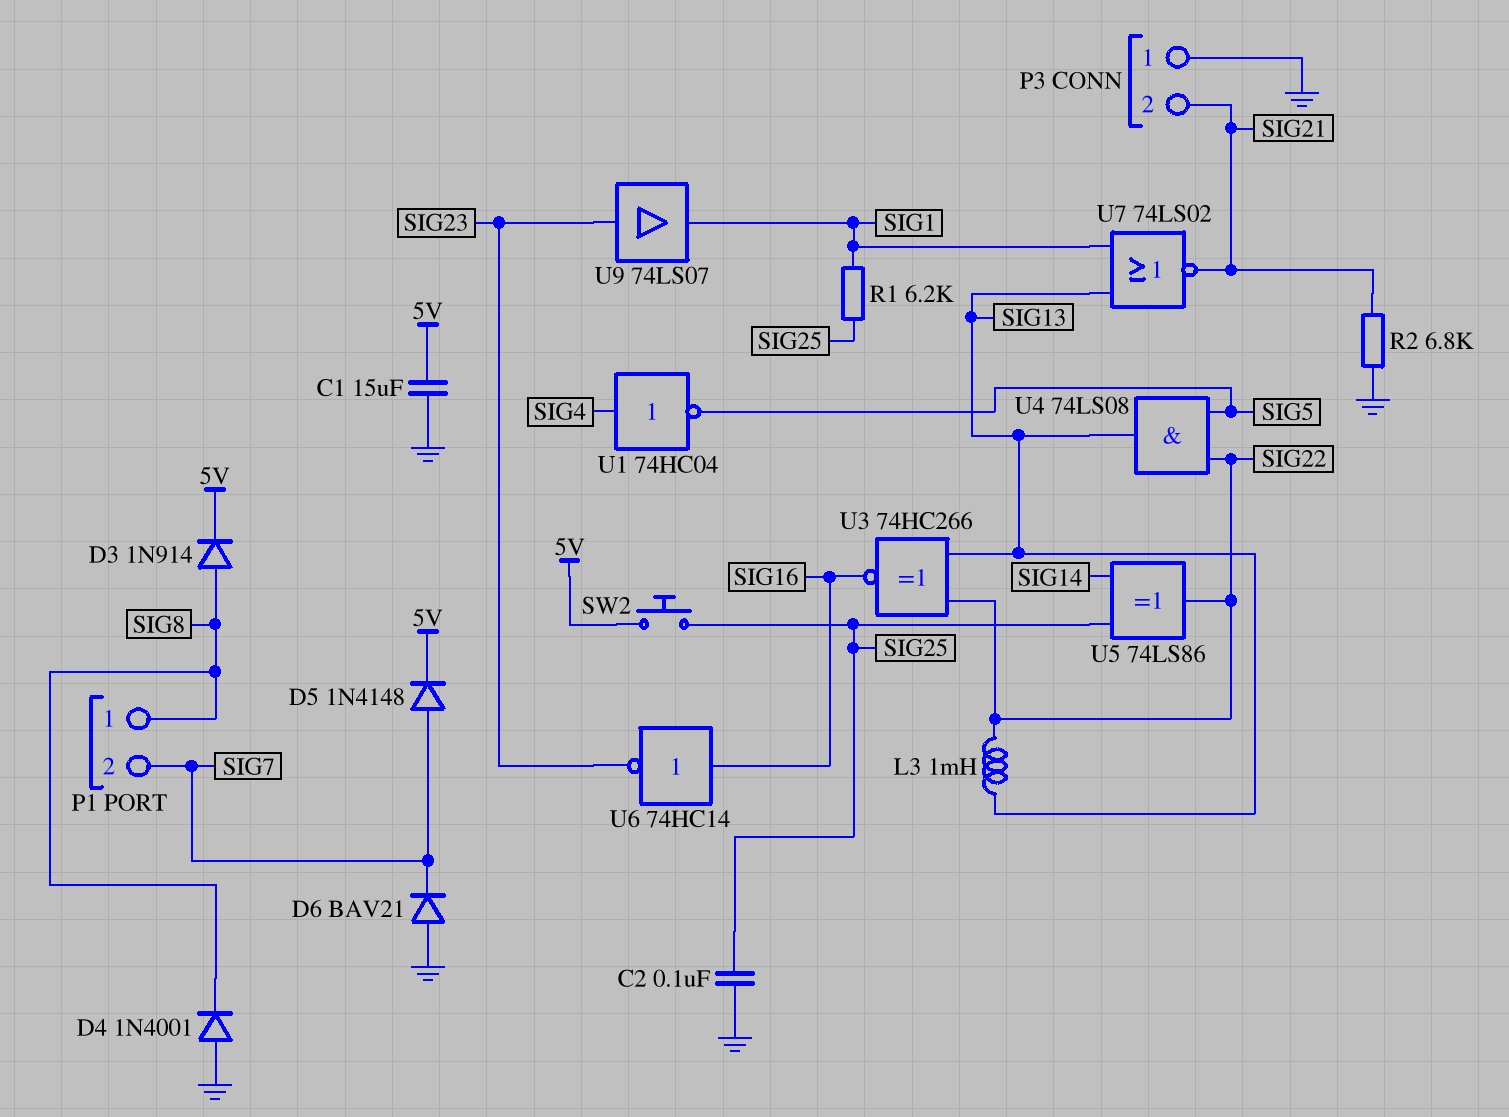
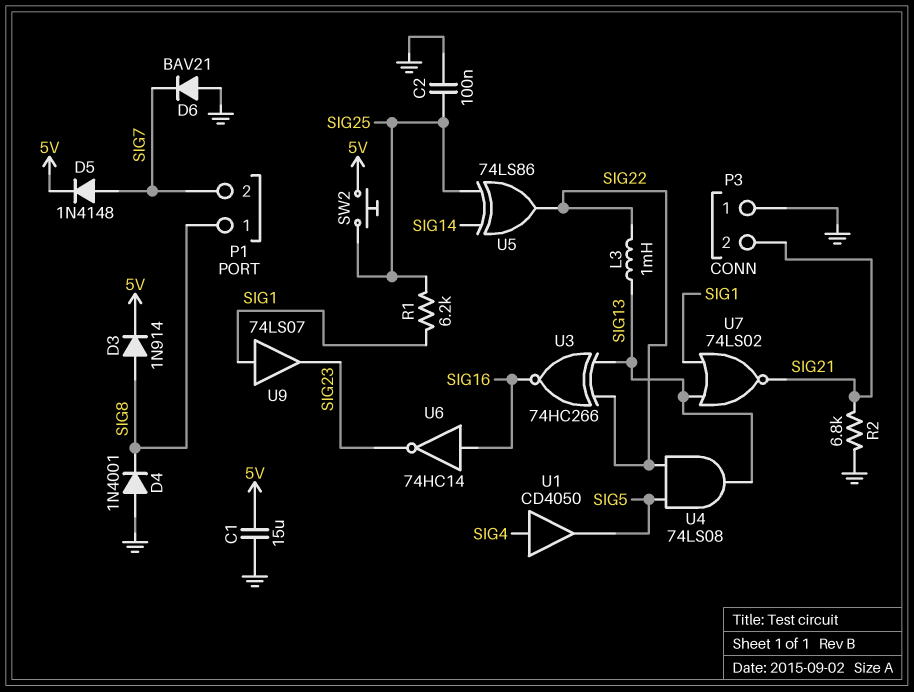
U1: NOT 74HC04 (in SIG4, out SIG5) -> buffer CD4050 (in SIG4, out SIG5)
U9: buffer 74LS07 (in SIG23, out SIG1) -> buffer 74LS07 (in SIG1, out SIG23)

